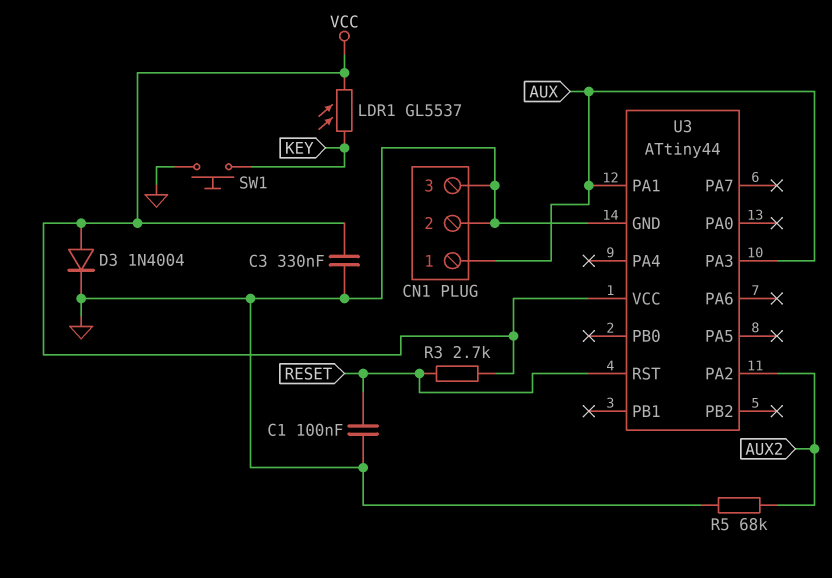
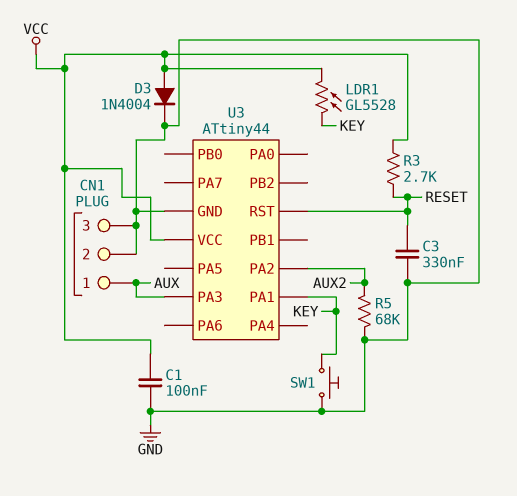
C1: 100nF (GND, RESET) -> 100nF (GND, VCC)
C3: 330nF (GND, VCC) -> 330nF (GND, RESET)
LDR1: GL5537 (KEY, VCC) -> GL5528 (KEY, VCC)
U3 pin PA1: AUX -> KEY

